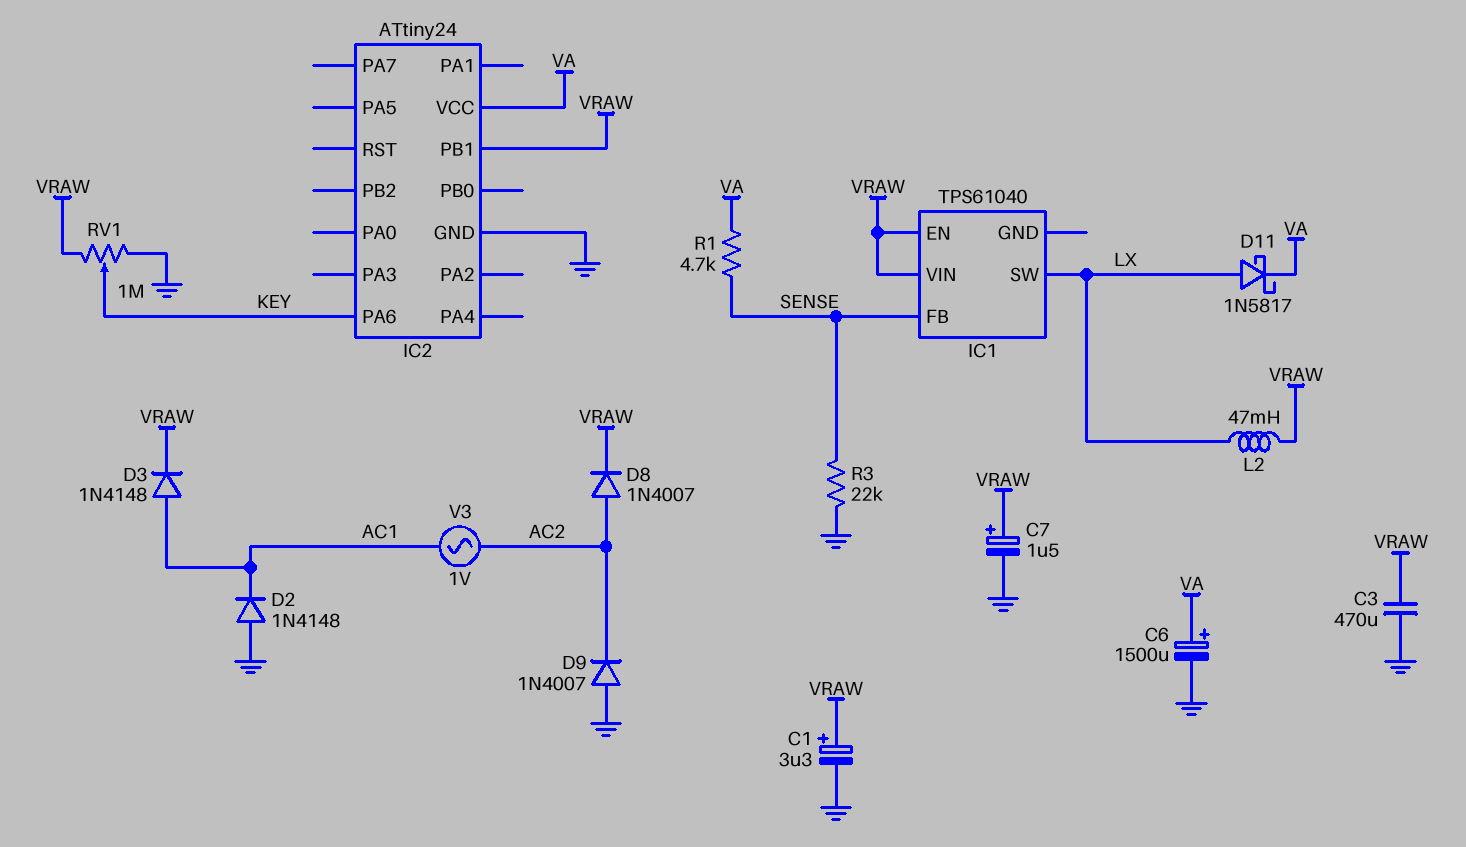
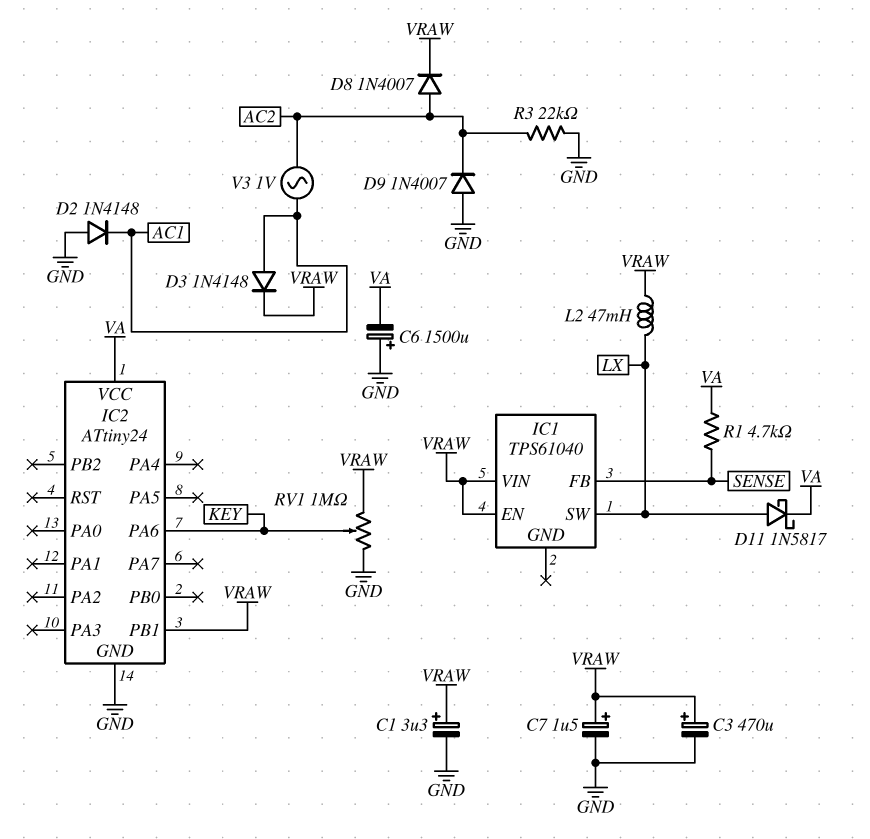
C3: 470uF (GND, VRAW) -> 470uF (plus VRAW, minus GND)
C6: 1500uF (plus VA, minus GND) -> 1500uF (plus GND, minus VA)
R3: 22k (GND, SENSE) -> 22k (AC2, GND)

